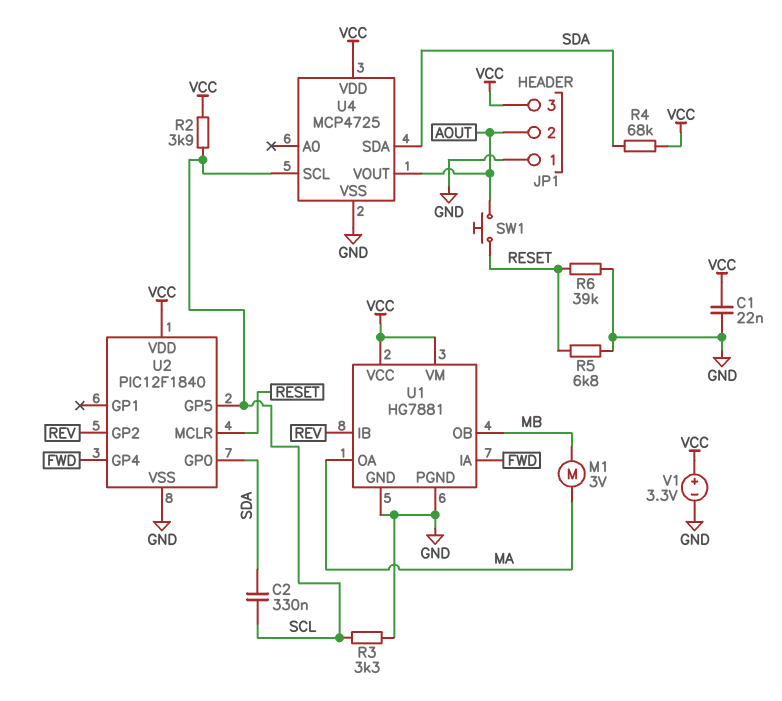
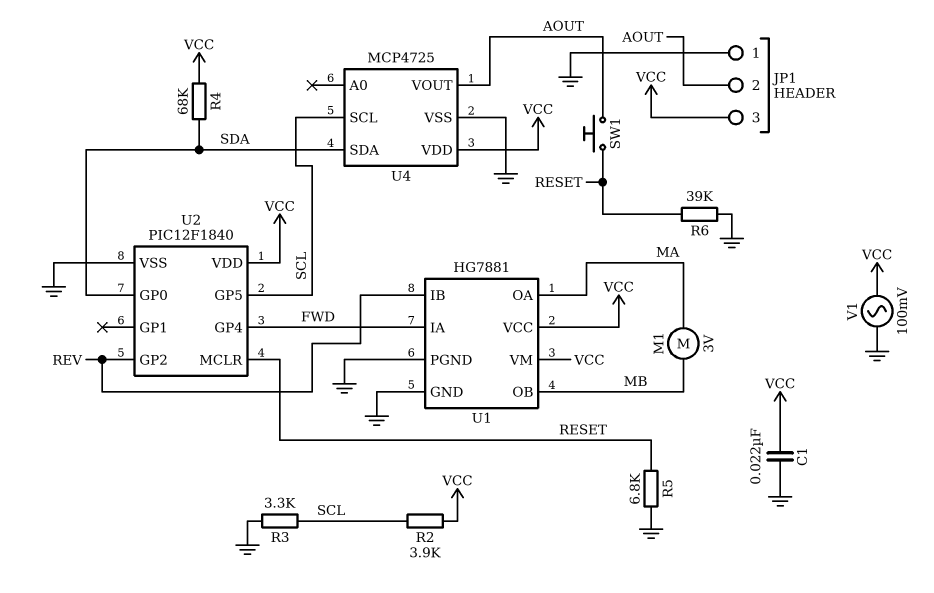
C2: 330nF (SCL, SDA) -> none
V1: 3.3V (plus VCC, minus GND) -> AC 100mV (GND, VCC)

